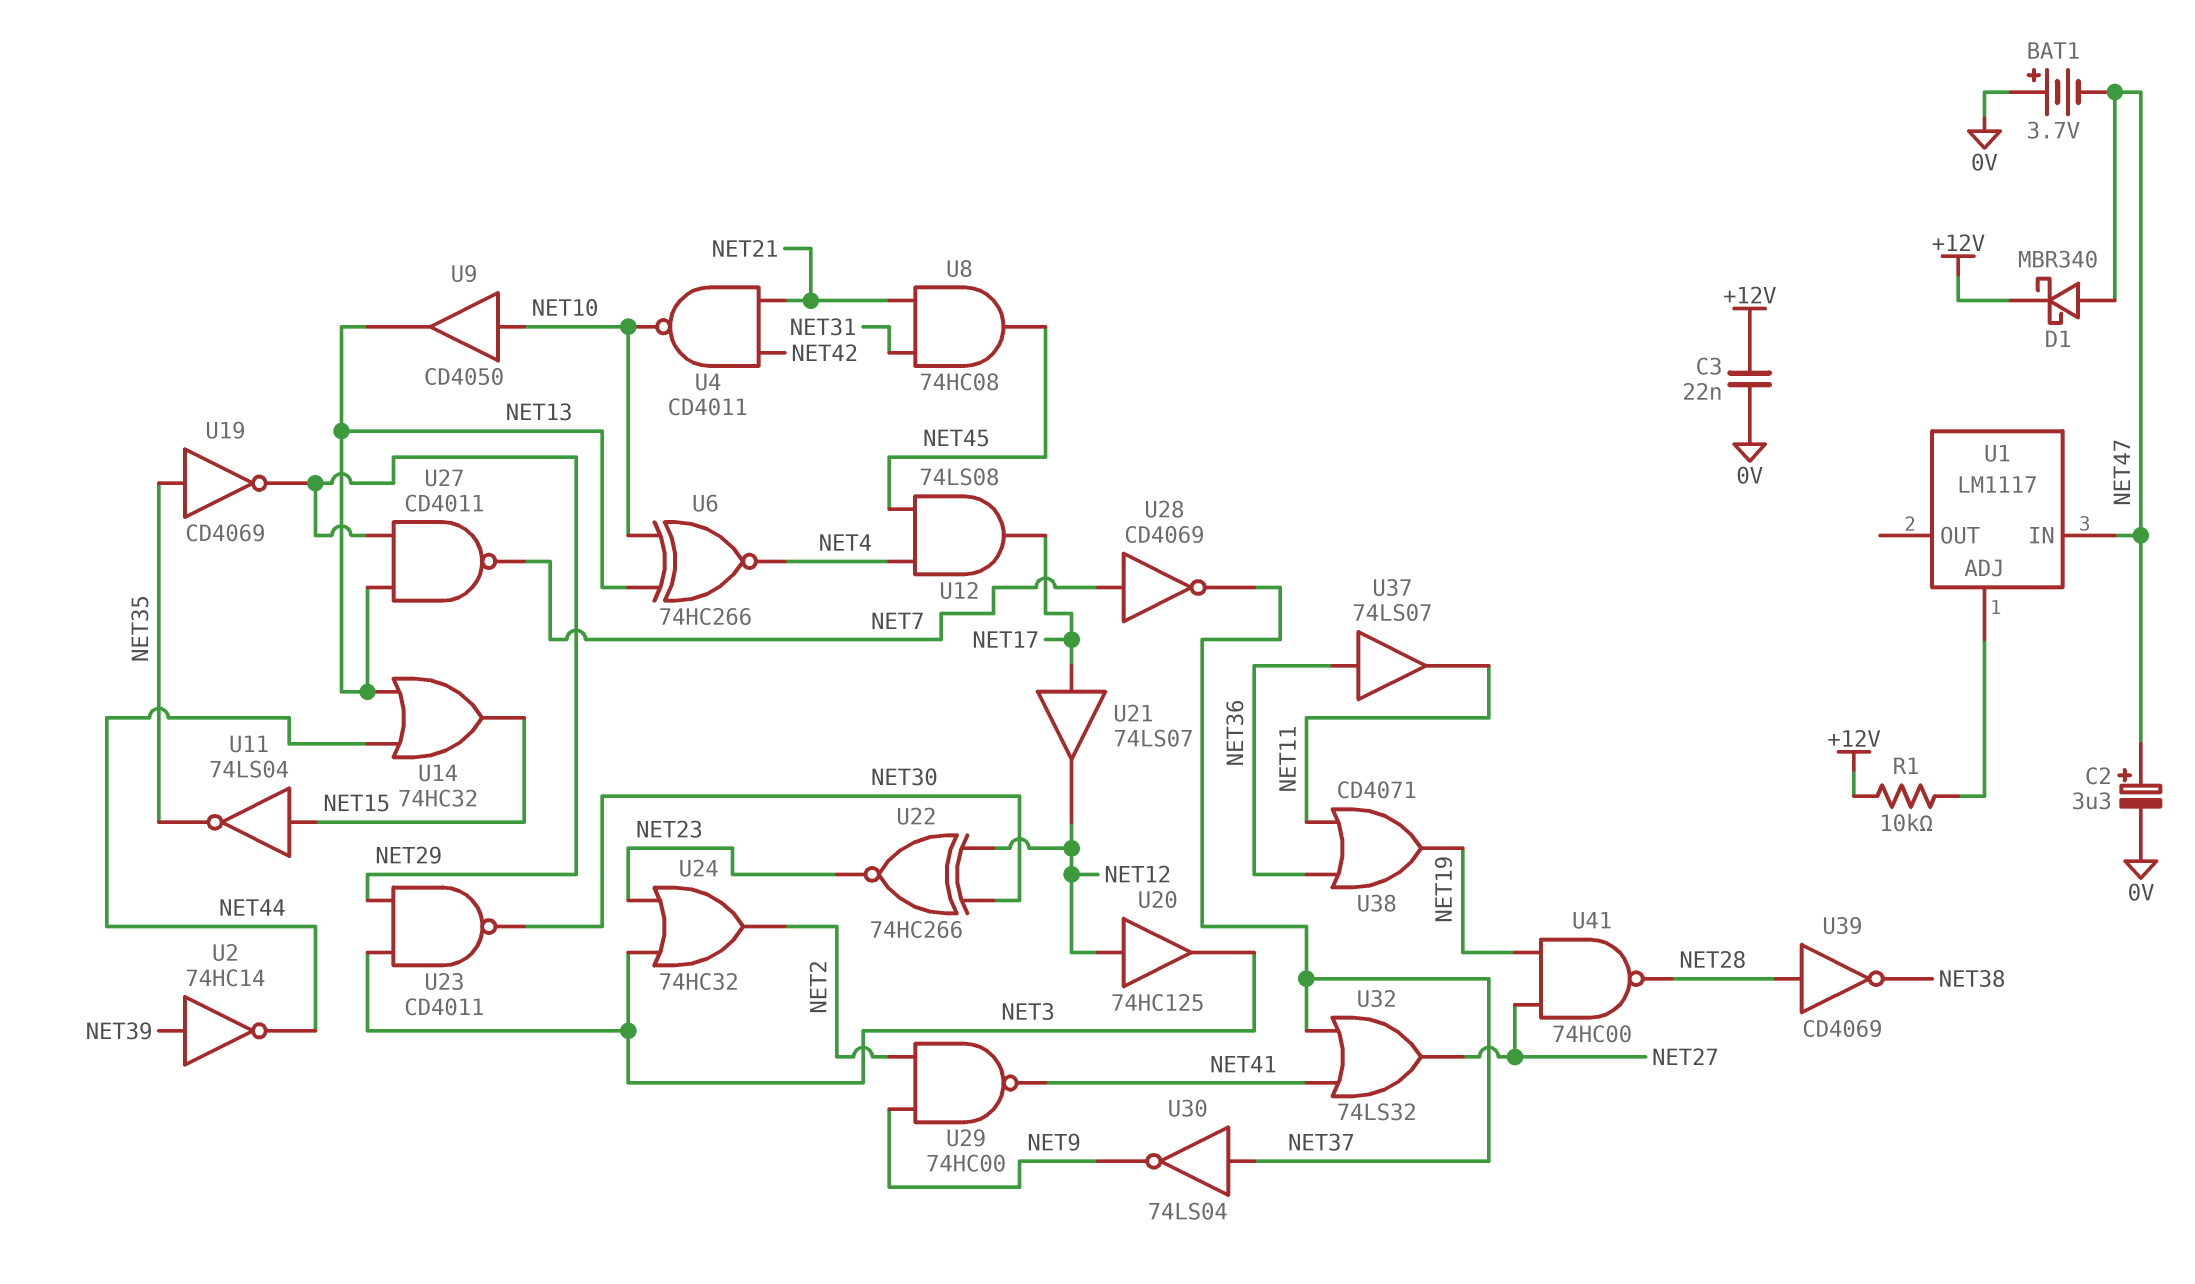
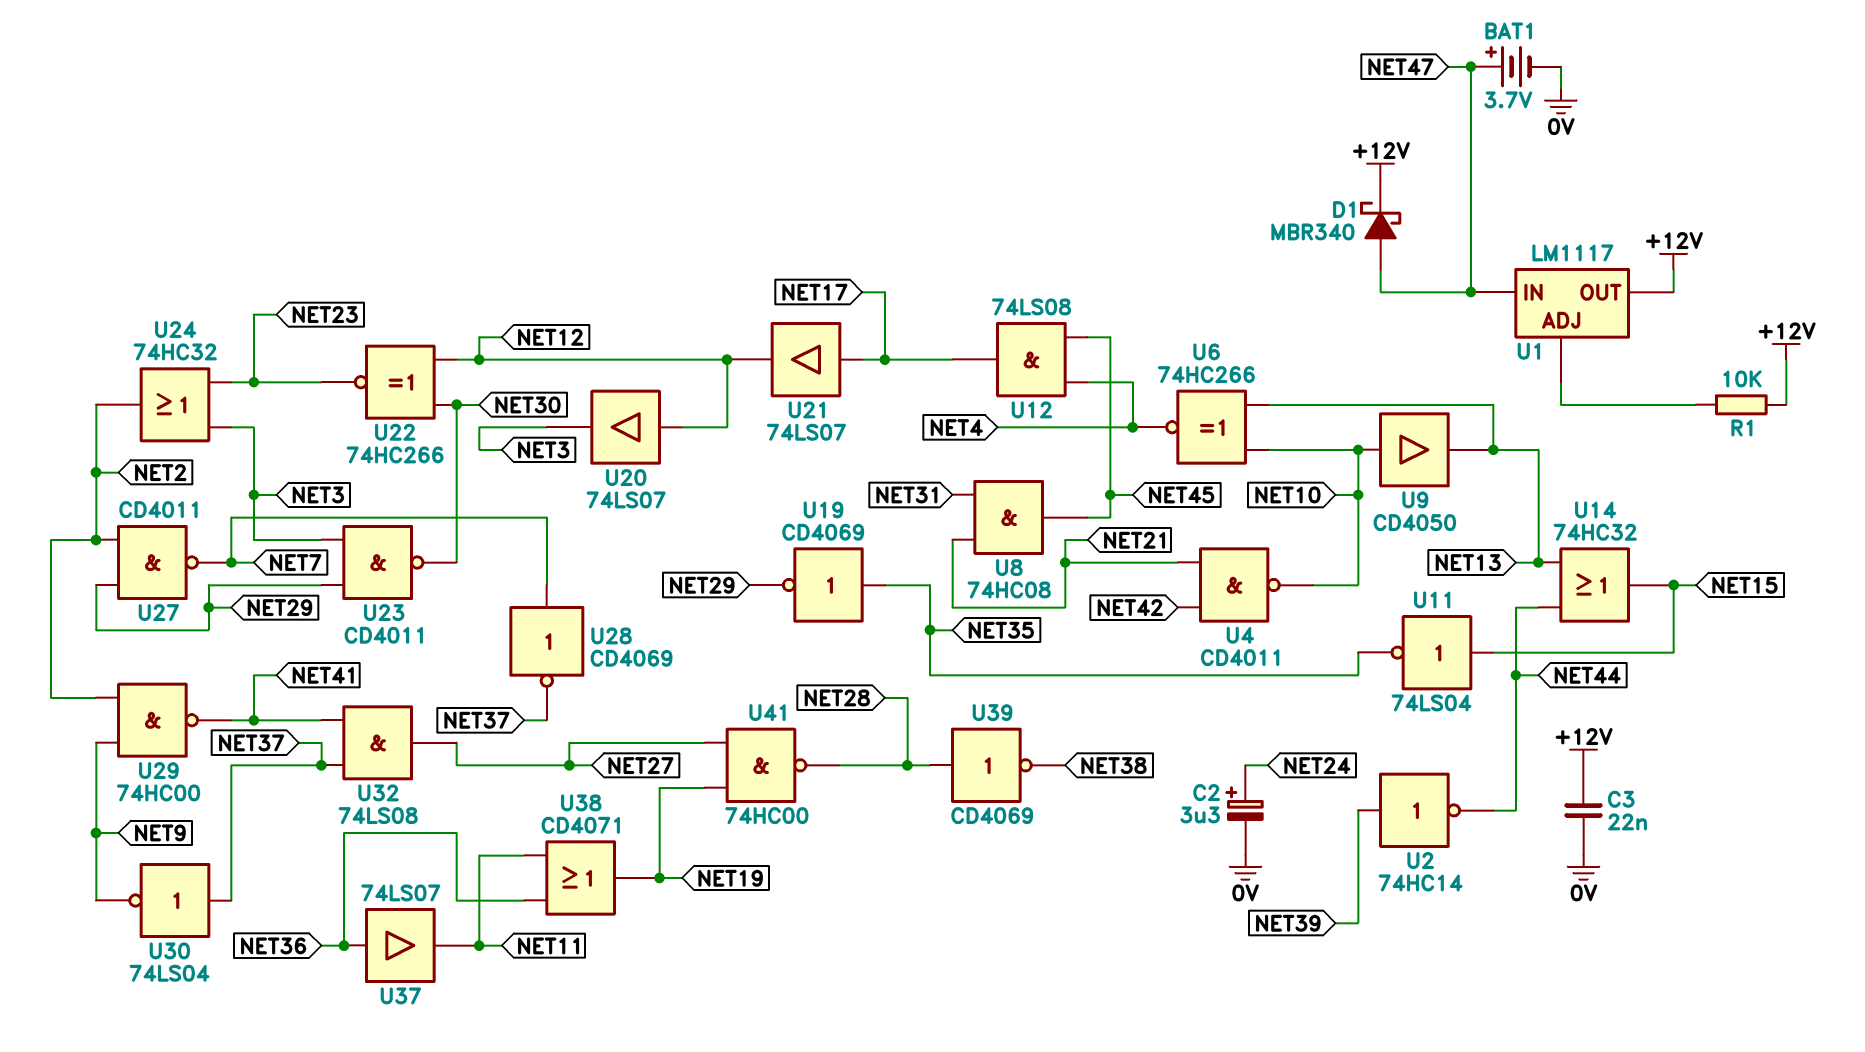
BAT1: 3.7V (plus 0V, minus NET47) -> 3.7V (plus NET47, minus 0V)
C2: 3.3uF (plus NET47, minus 0V) -> 3.3uF (plus NET24, minus 0V)
U1 pin OUT: none -> +12V
U20: buffer 74HC125 (in NET12, out NET3) -> buffer 74LS07 (in NET12, out NET3)
U27: NAND CD4011 (in NET13, in NET29, out NET7) -> NAND CD4011 (in NET2, in NET29, out NET7)
U32: OR 74LS32 (in NET37, in NET41, out NET27) -> AND 74LS08 (in NET37, in NET41, out NET27)

